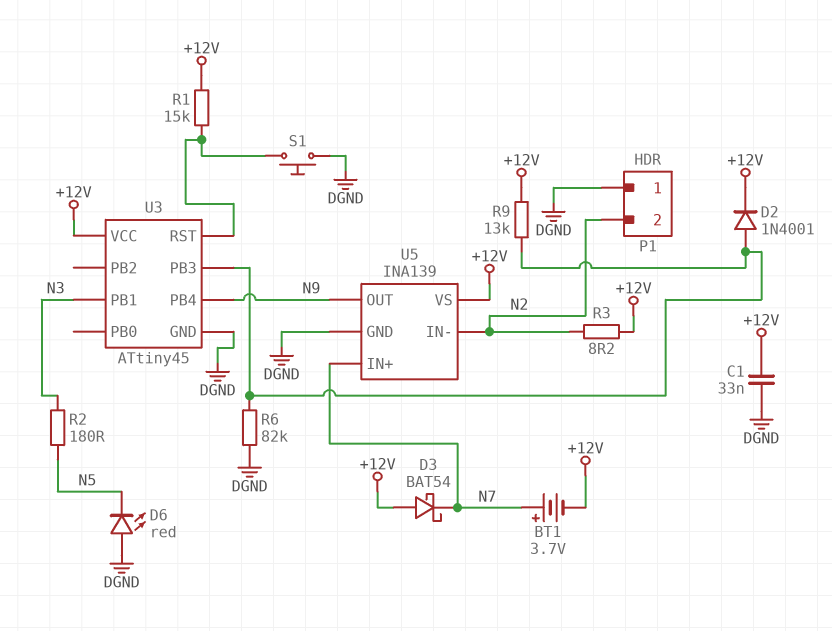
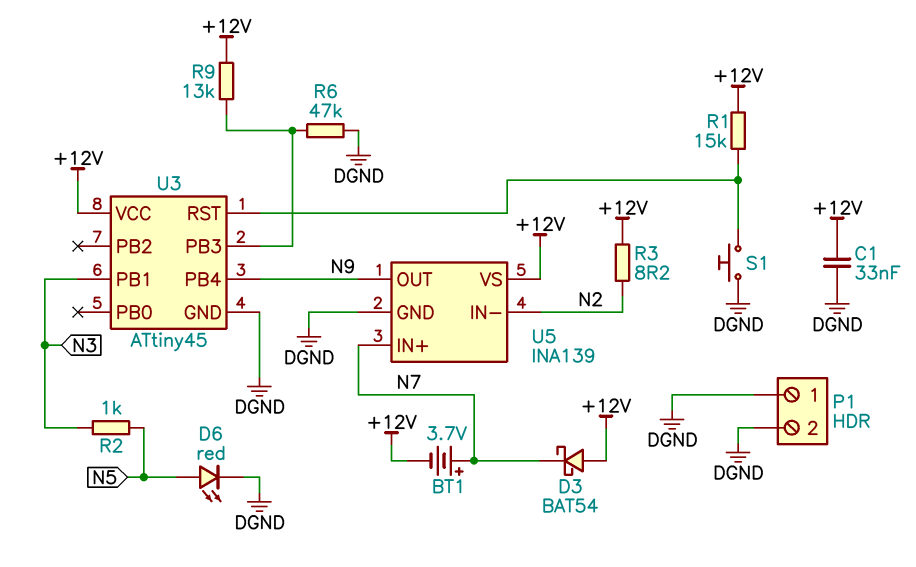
D2: diode 1N4001 (A U3/PB3, K +12V) -> none
D6: LED red (A DGND, K N5) -> LED red (A N5, K DGND)
P1 pin 2: N2 -> DGND
R2: 180 (N3, N5) -> 1k (N3, N5)
R6: 82k (DGND, U3/PB3) -> 47k (DGND, U3/PB3)

